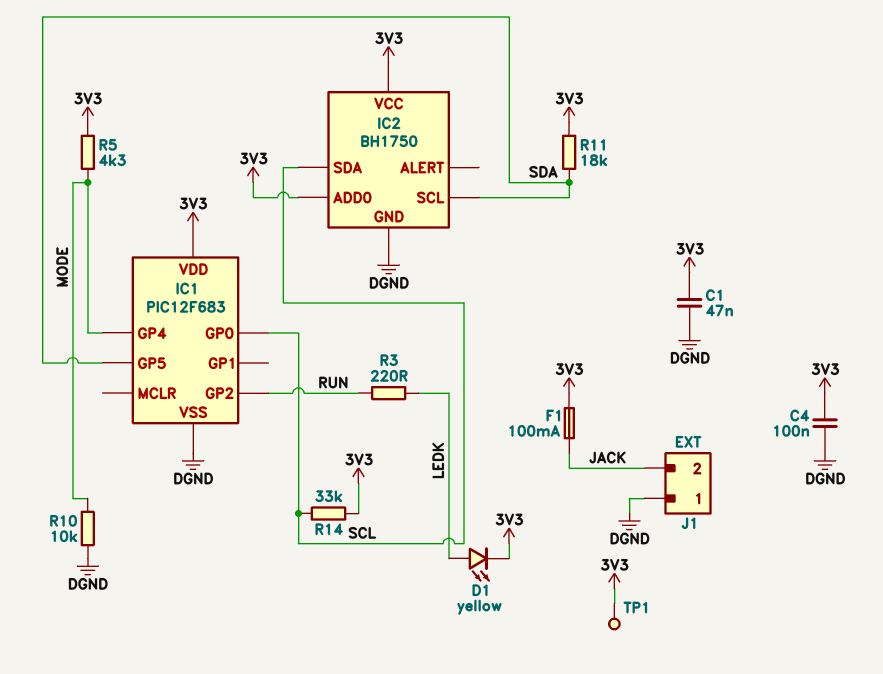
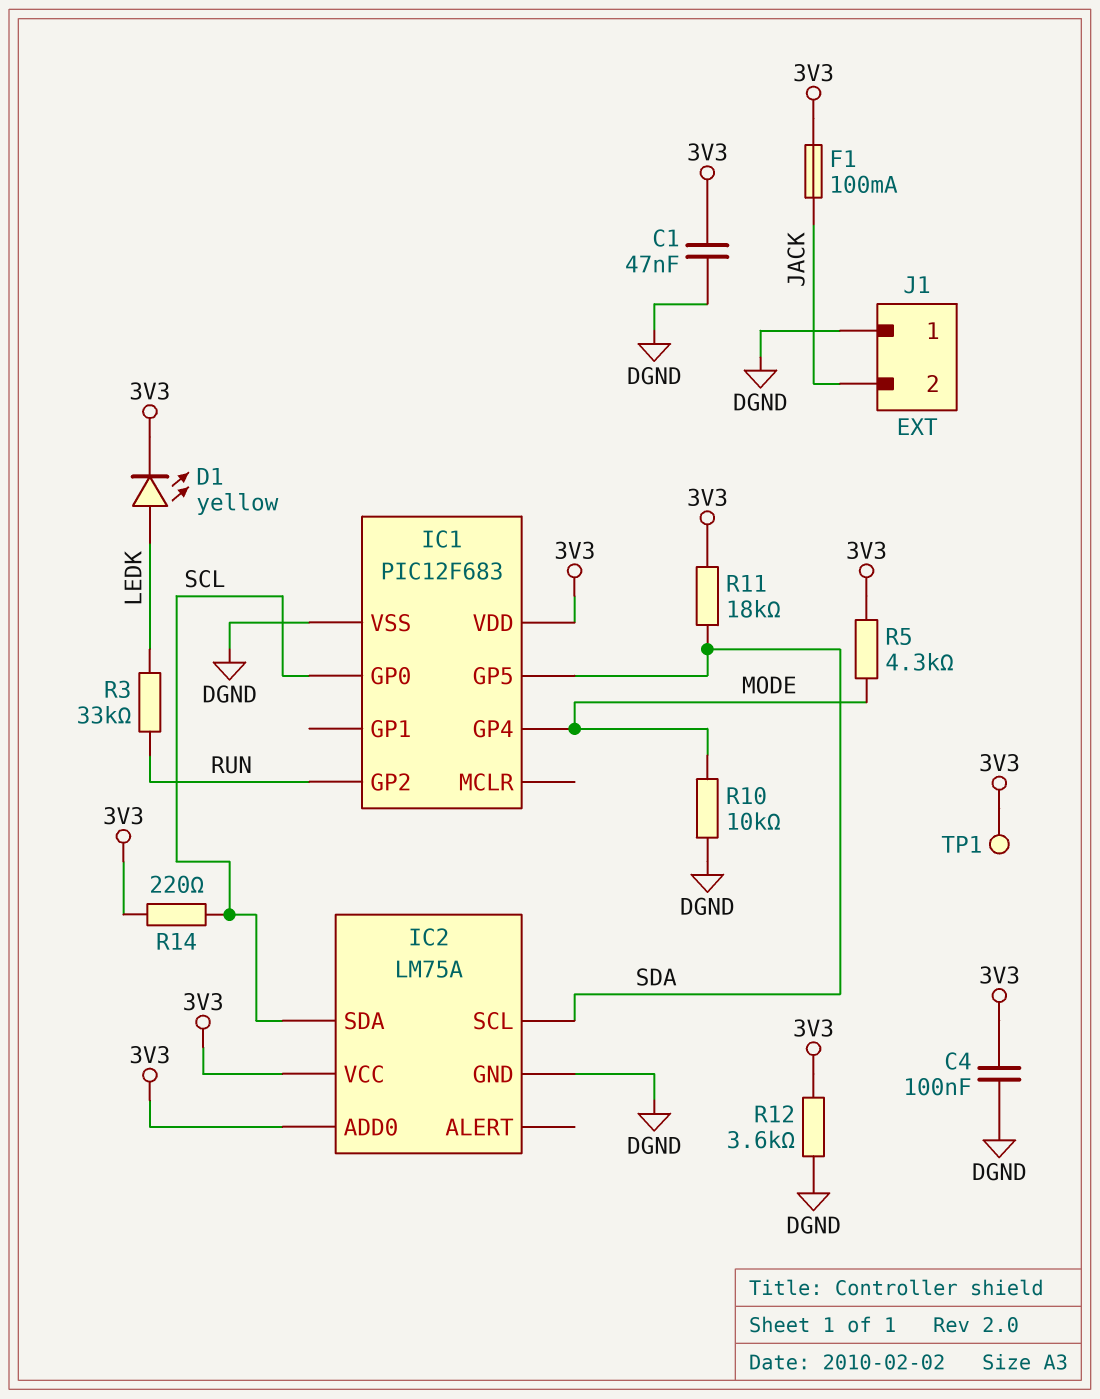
IC2: BH1750 -> LM75A
R3: 220 (LEDK, RUN) -> 33k (LEDK, RUN)
R12: none -> 3.6k (3V3, DGND)
R14: 33k (3V3, SCL) -> 220 (3V3, SCL)

